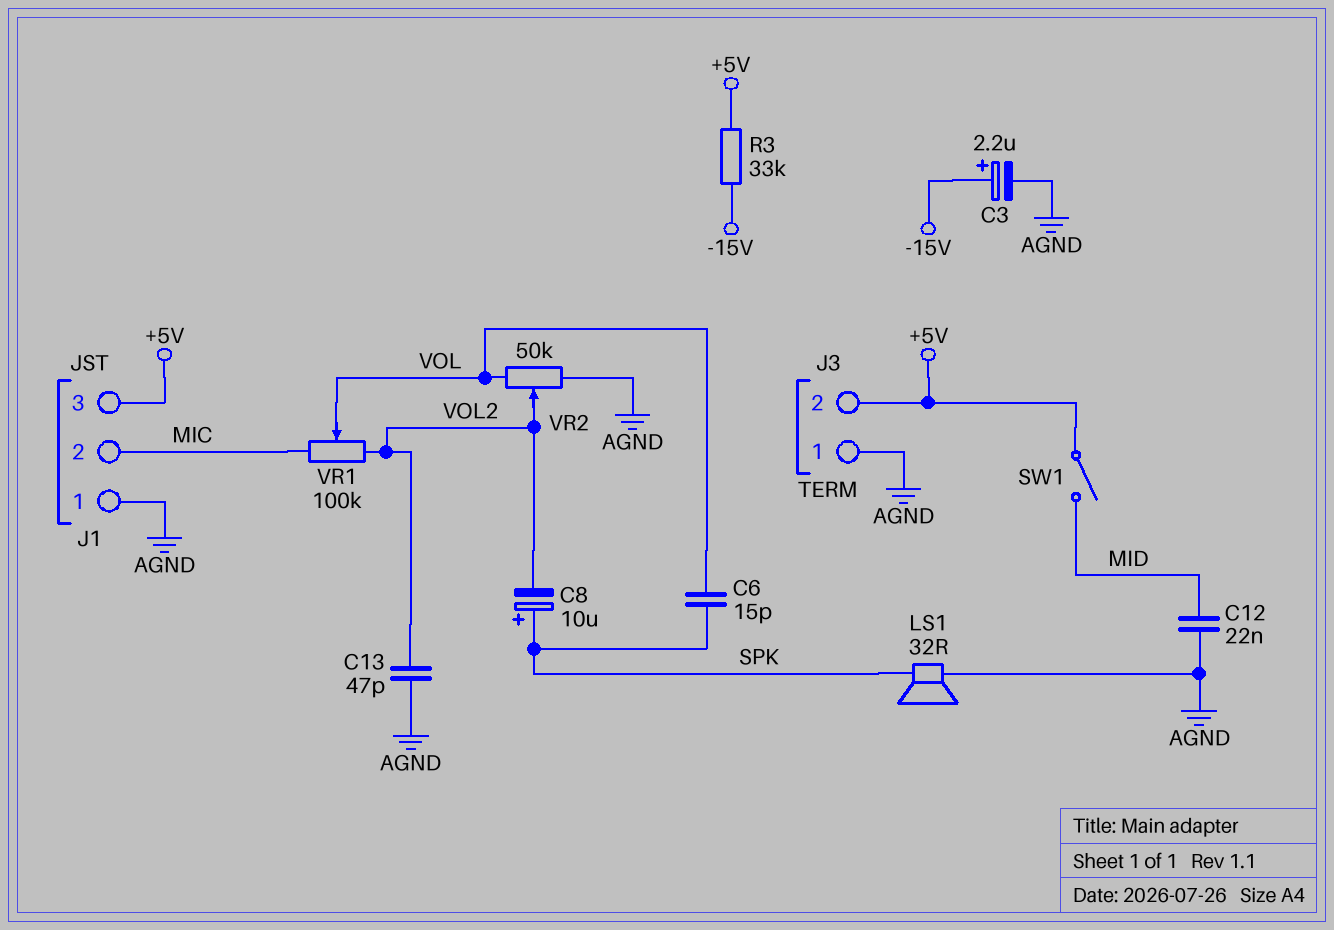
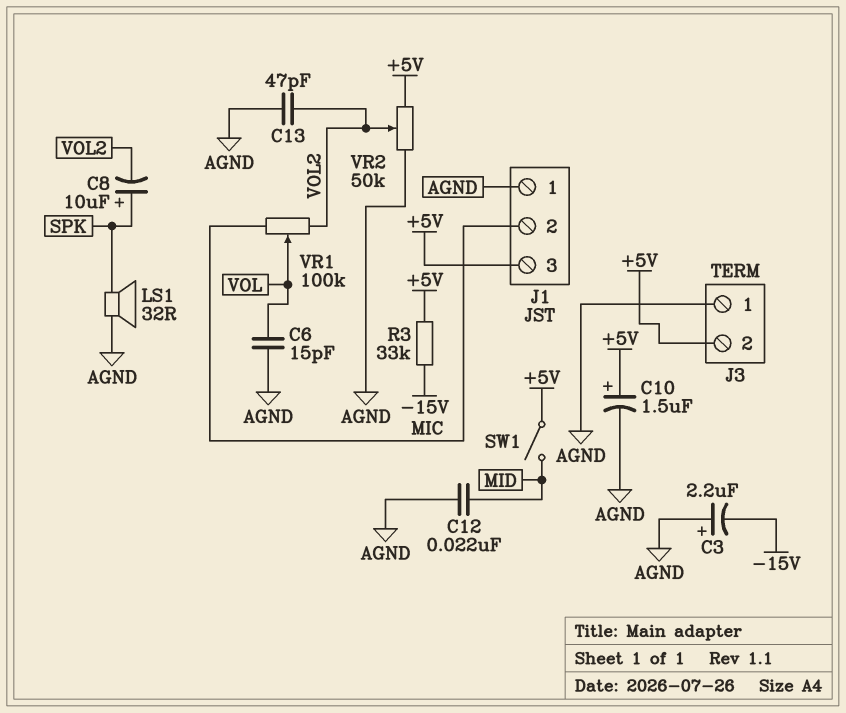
C3: 2.2uF (plus -15V, minus AGND) -> 2.2uF (plus AGND, minus -15V)
C6: 15pF (SPK, VOL) -> 15pF (AGND, VOL)
C10: none -> 1.5uF (plus +5V, minus AGND)
VR2: 50k (AGND, VOL, wiper VOL2) -> 50k (+5V, AGND, wiper VOL2)

